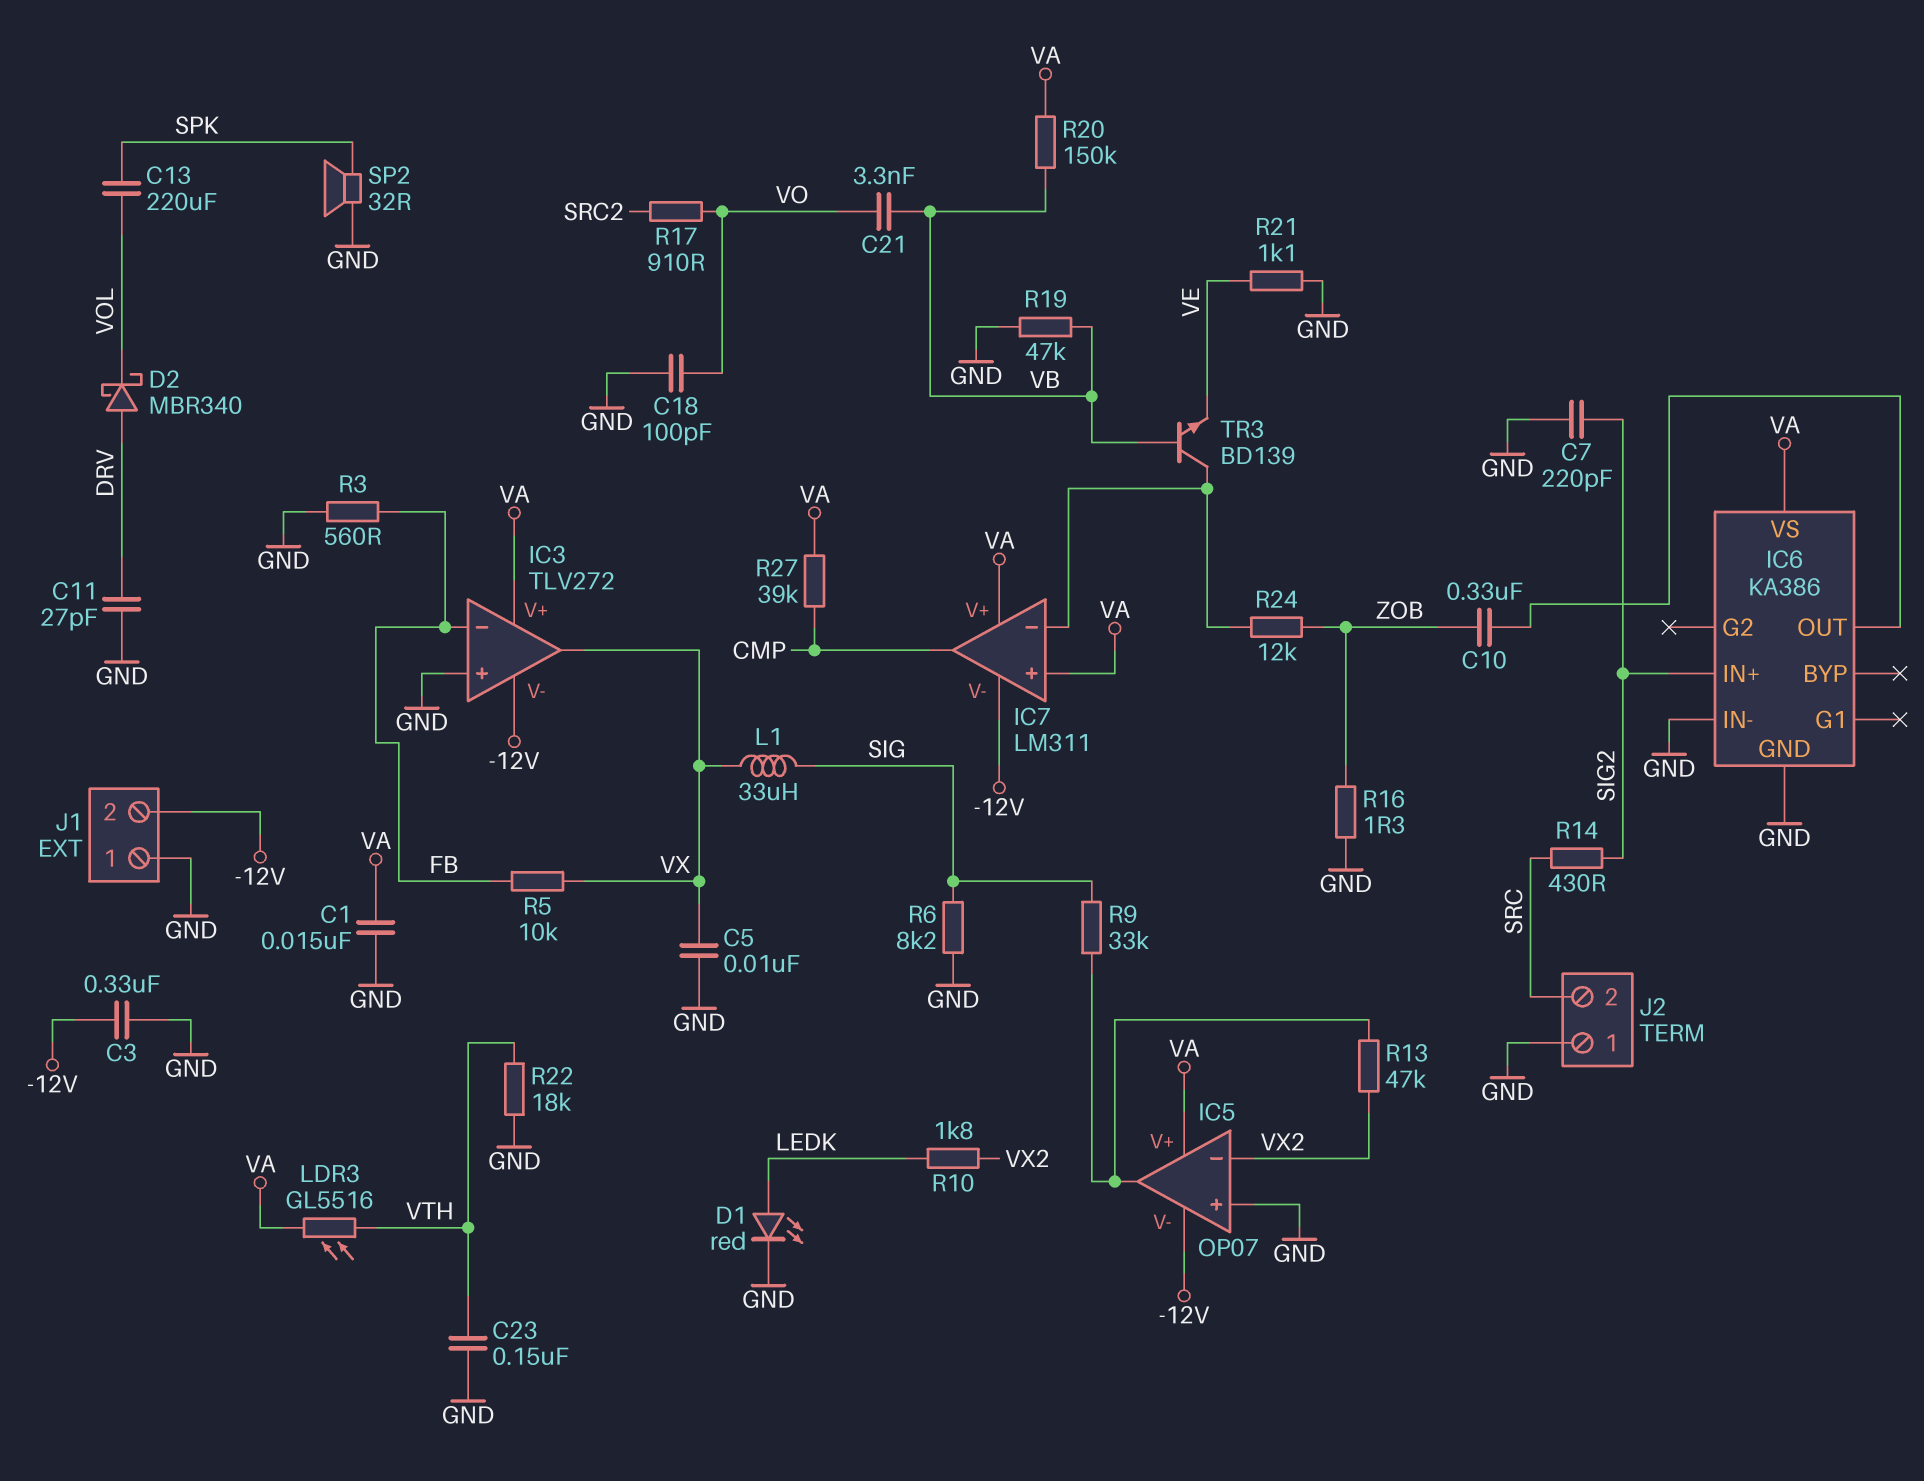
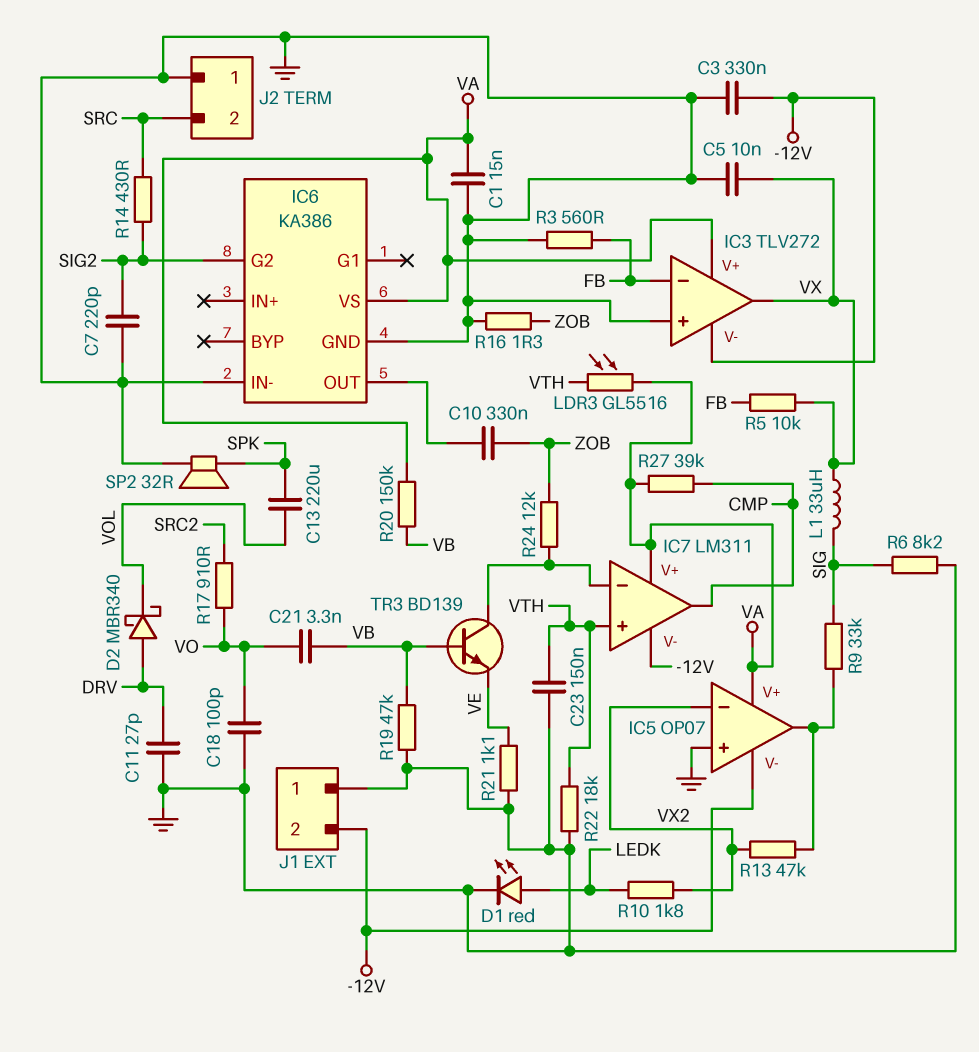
IC6 pin G2: none -> SIG2
IC6 pin IN+: SIG2 -> none
IC7 pin in+: VA -> VTH

